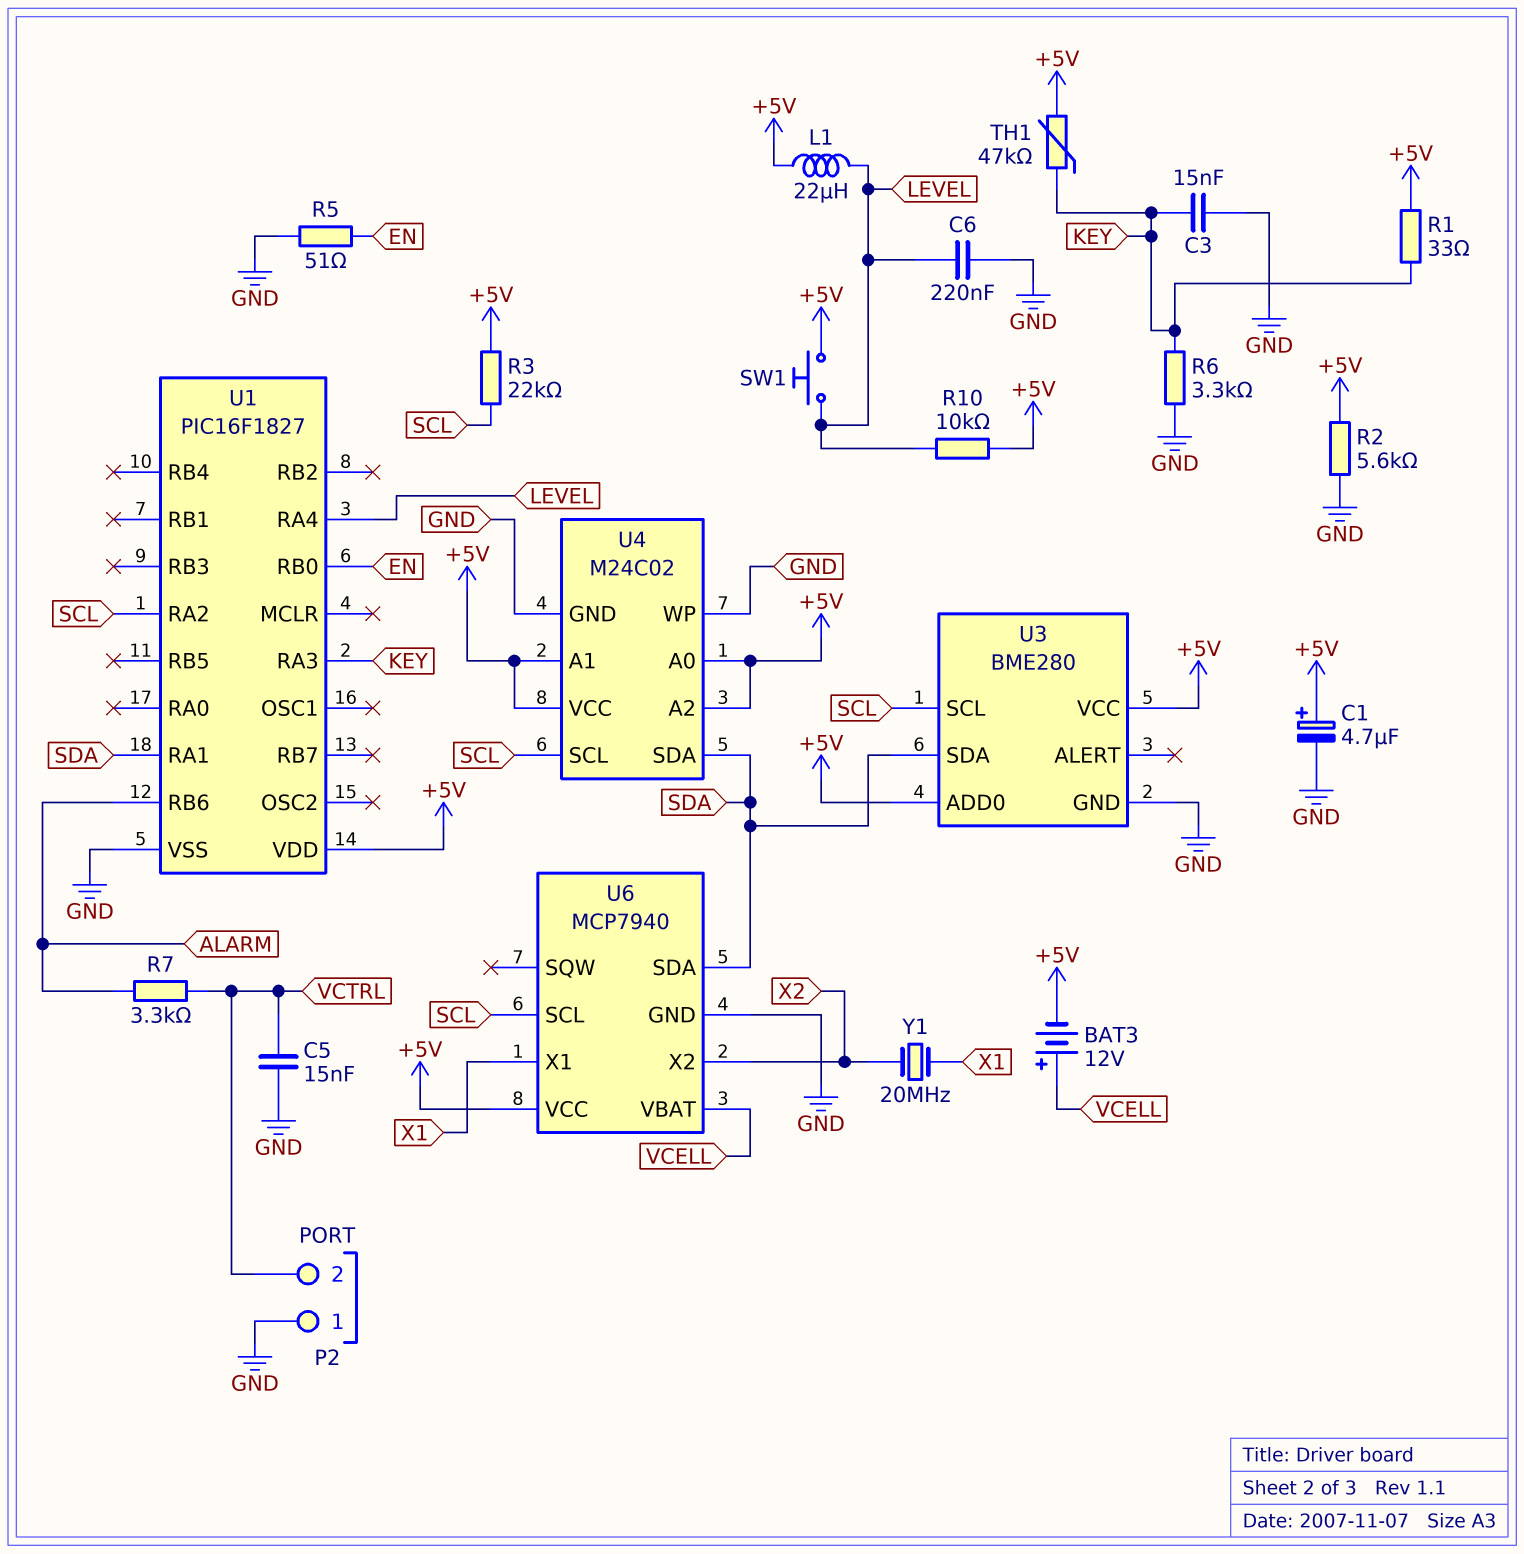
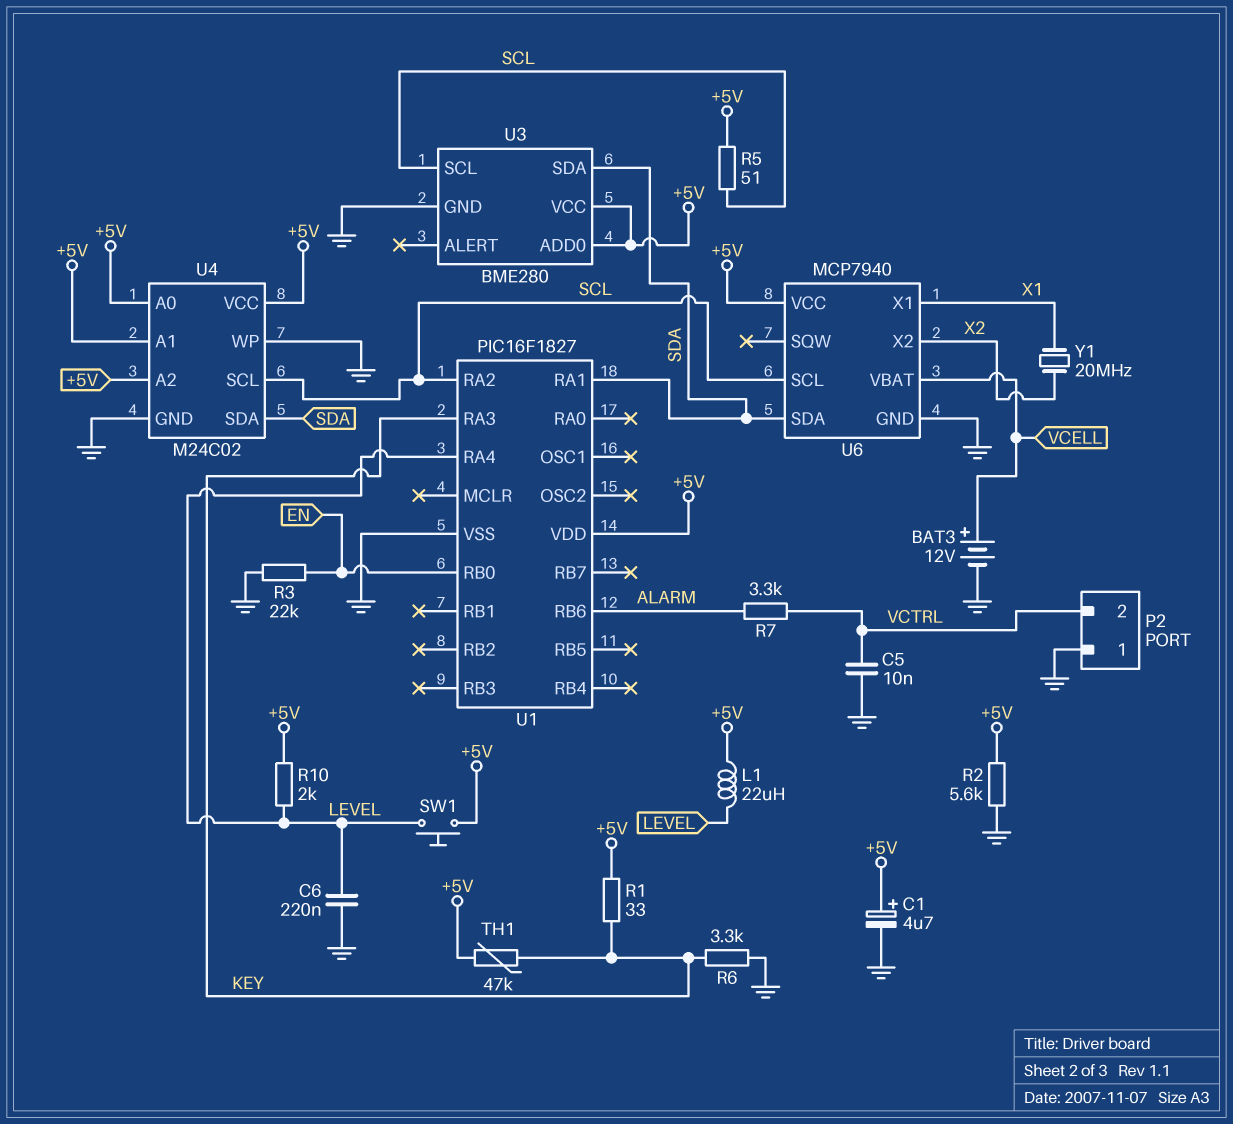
BAT3: 12V (plus VCELL, minus +5V) -> 12V (plus VCELL, minus GND)
C3: 15nF (GND, KEY) -> none
C5: 15nF (GND, VCTRL) -> 10nF (GND, VCTRL)
R3: 22k (+5V, SCL) -> 22k (EN, GND)
R5: 51 (EN, GND) -> 51 (+5V, SCL)
R10: 10k (+5V, LEVEL) -> 2k (+5V, LEVEL)

